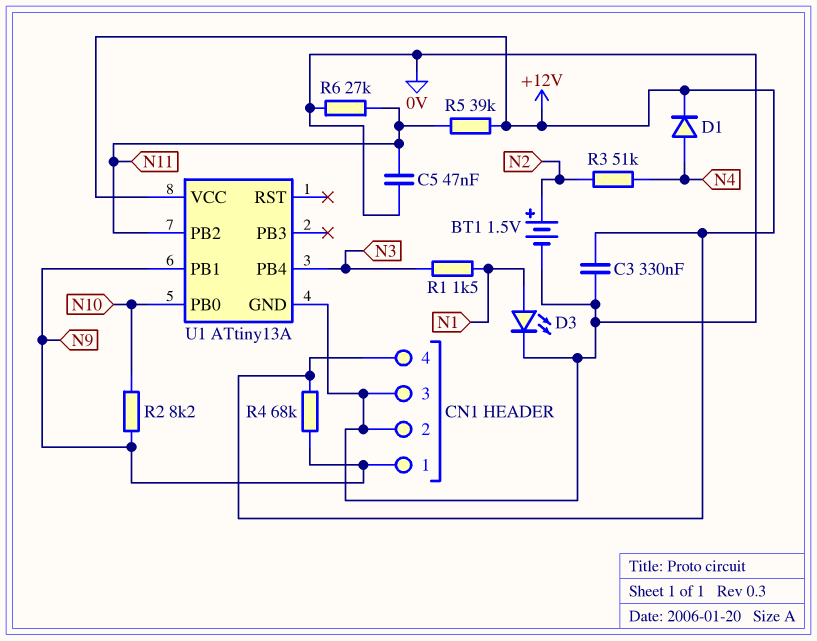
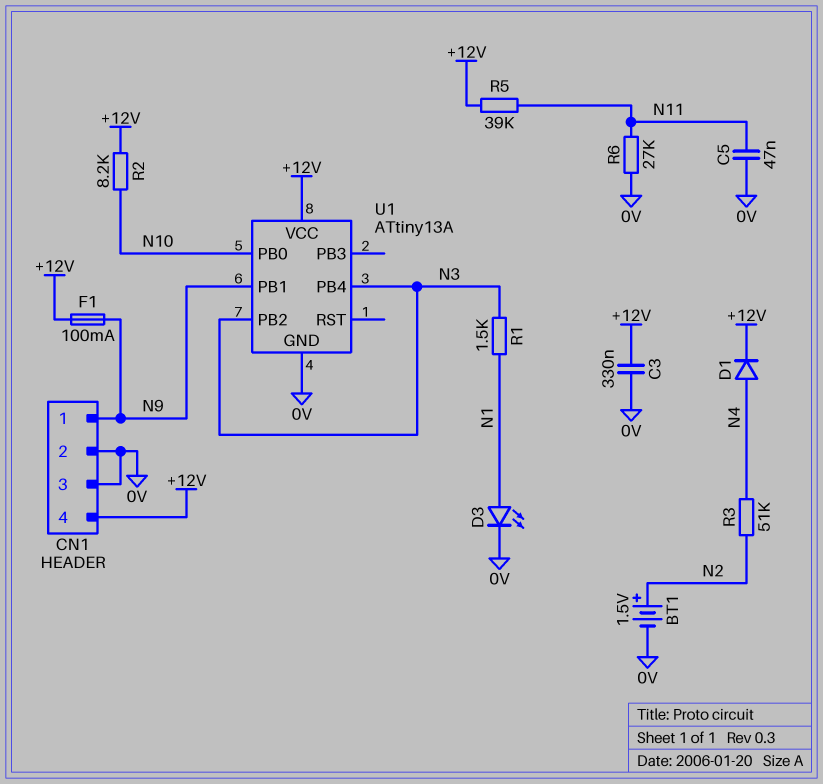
F1: none -> 100mA (+12V, N9)
R2: 8.2k (N9, N10) -> 8.2k (+12V, N10)
R4: 68k (+12V, N9) -> none
U1 pin PB2: N11 -> N3

